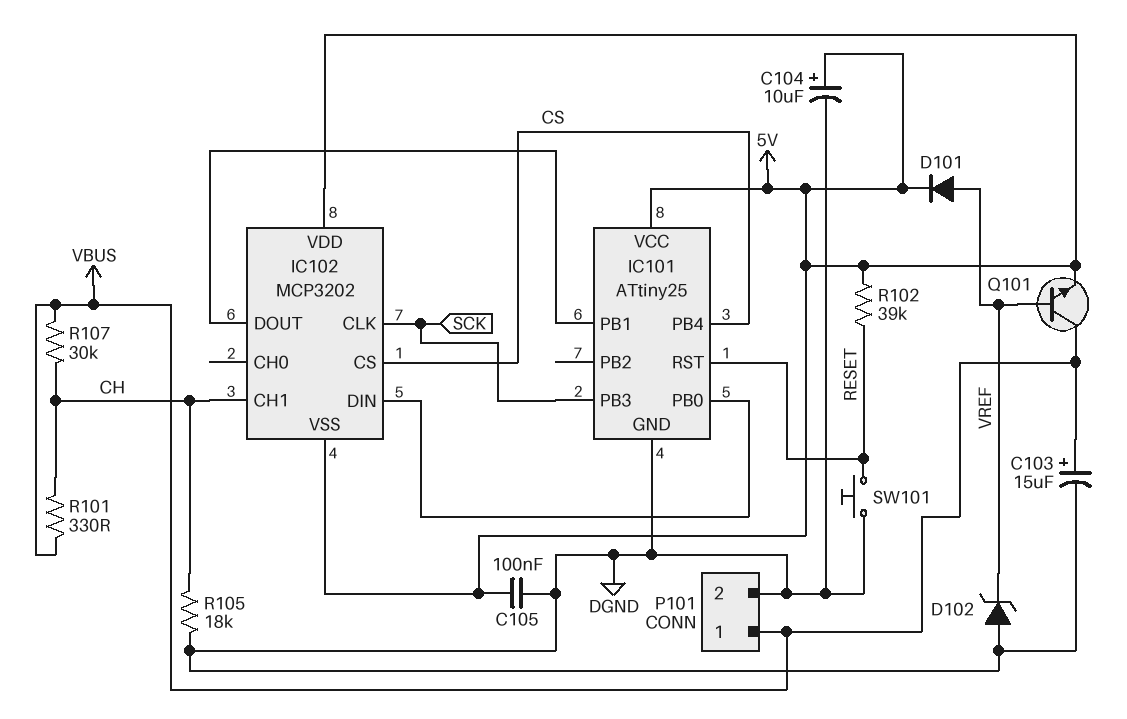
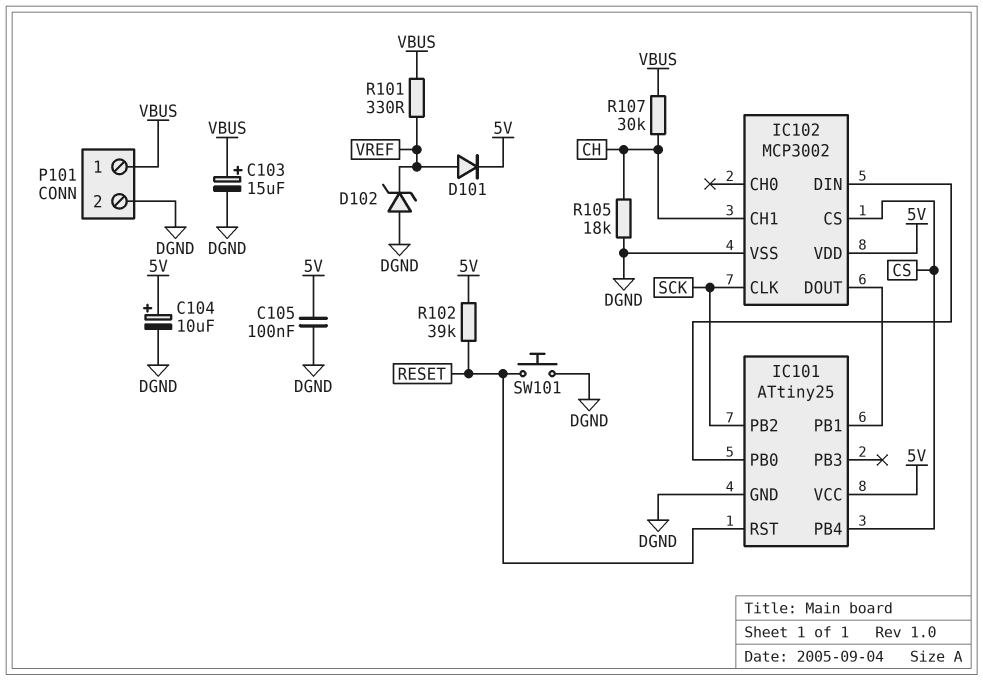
IC101 pin PB2: none -> SCK
IC101 pin PB3: SCK -> none
IC102: MCP3202 -> MCP3002
IC102 pin VSS: 5V -> DGND
Q101: NPN (B VREF, C VBUS, E 5V) -> none
R101: 330 (CH, VBUS) -> 330 (VBUS, VREF)

